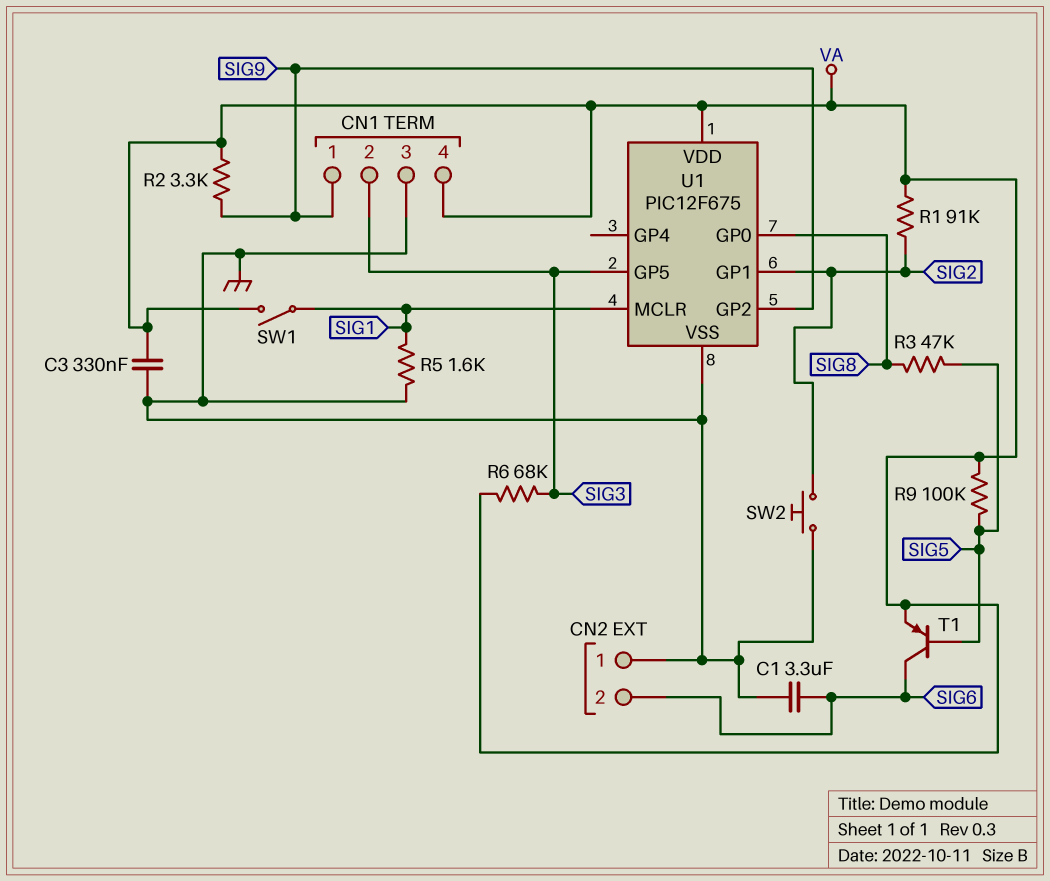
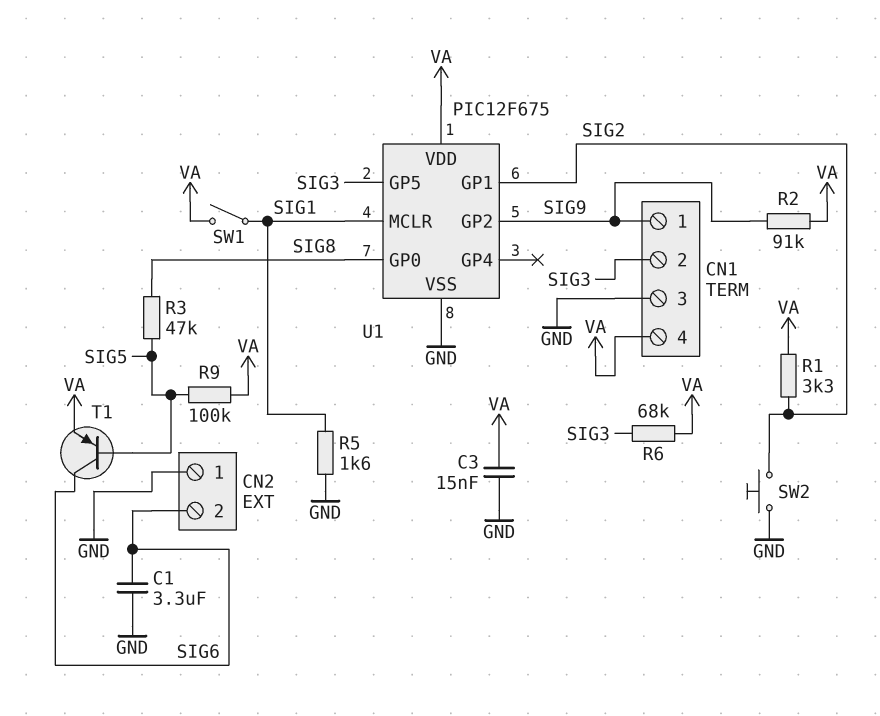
C3: 330nF (GND, VA) -> 15nF (GND, VA)
R1: 91k (SIG2, VA) -> 3.3k (SIG2, VA)
R2: 3.3k (SIG9, VA) -> 91k (SIG9, VA)

